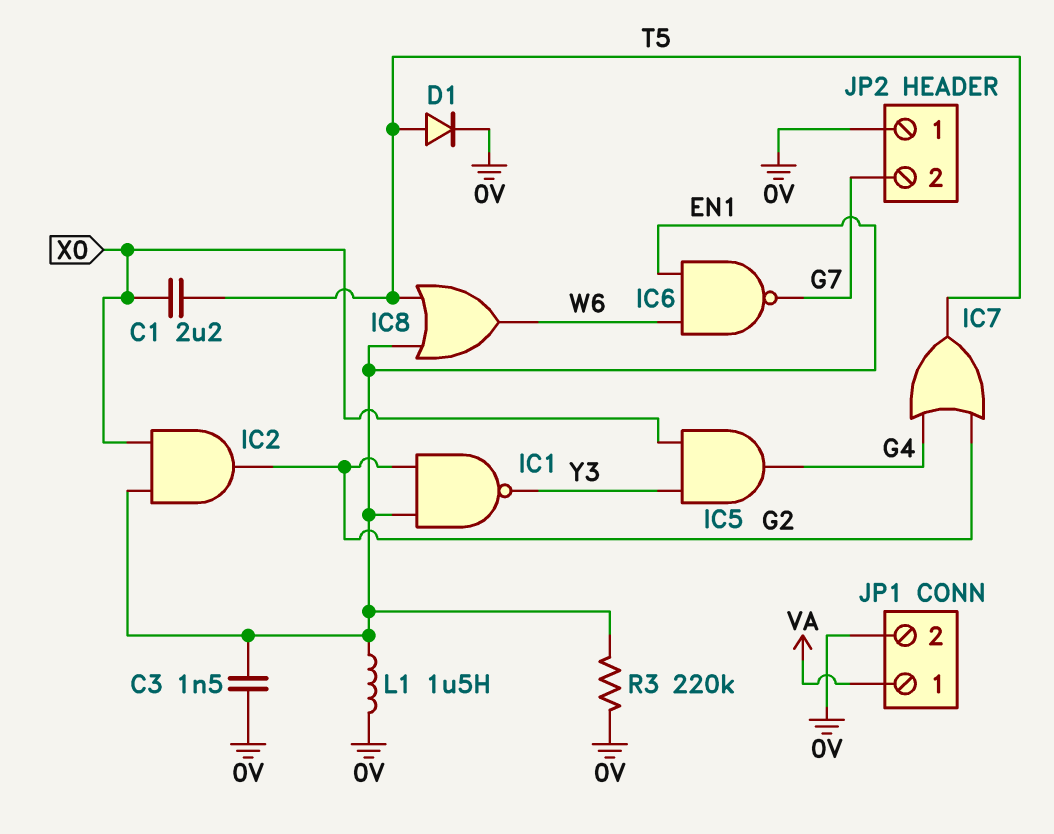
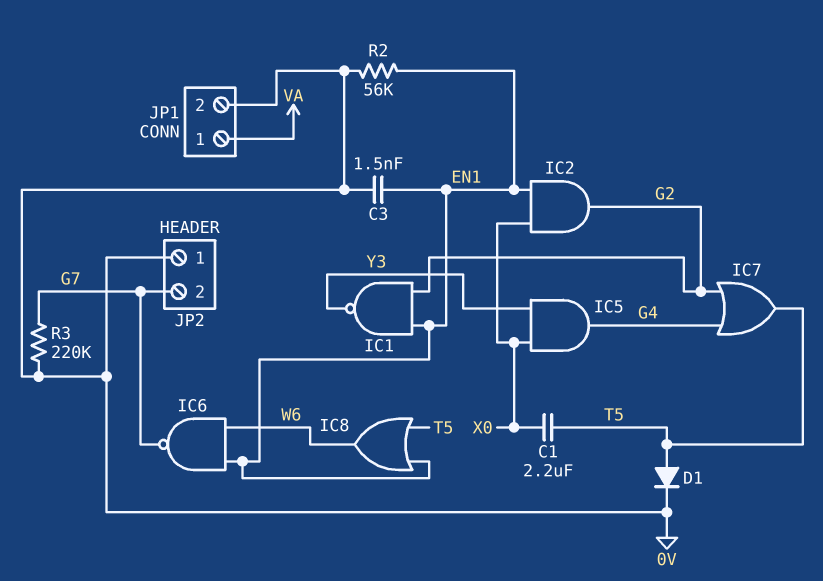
L1: 1.5uH (0V, EN1) -> none
R2: none -> 56k (0V, EN1)
R3: 220k (0V, EN1) -> 220k (0V, G7)

